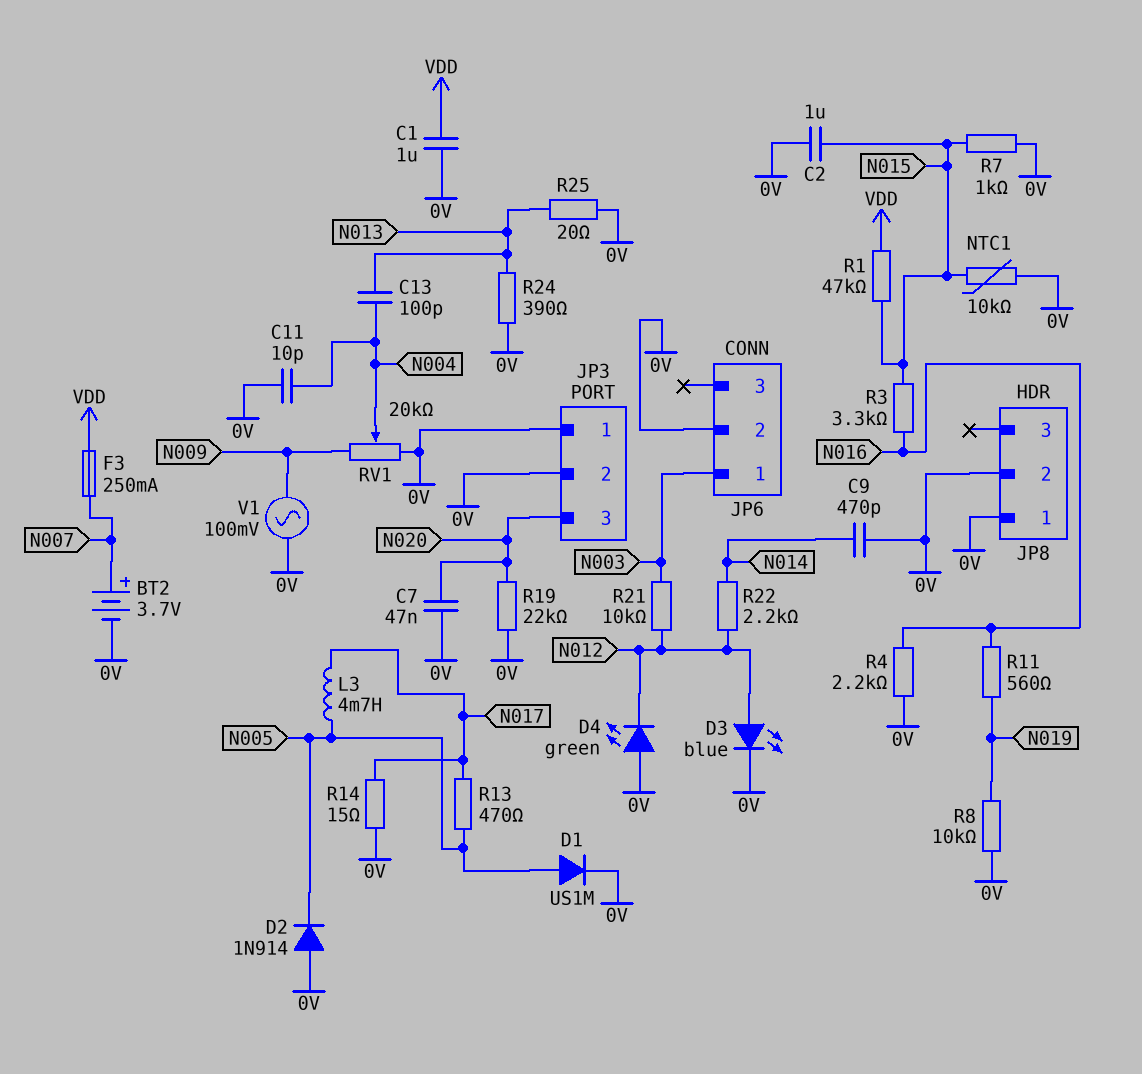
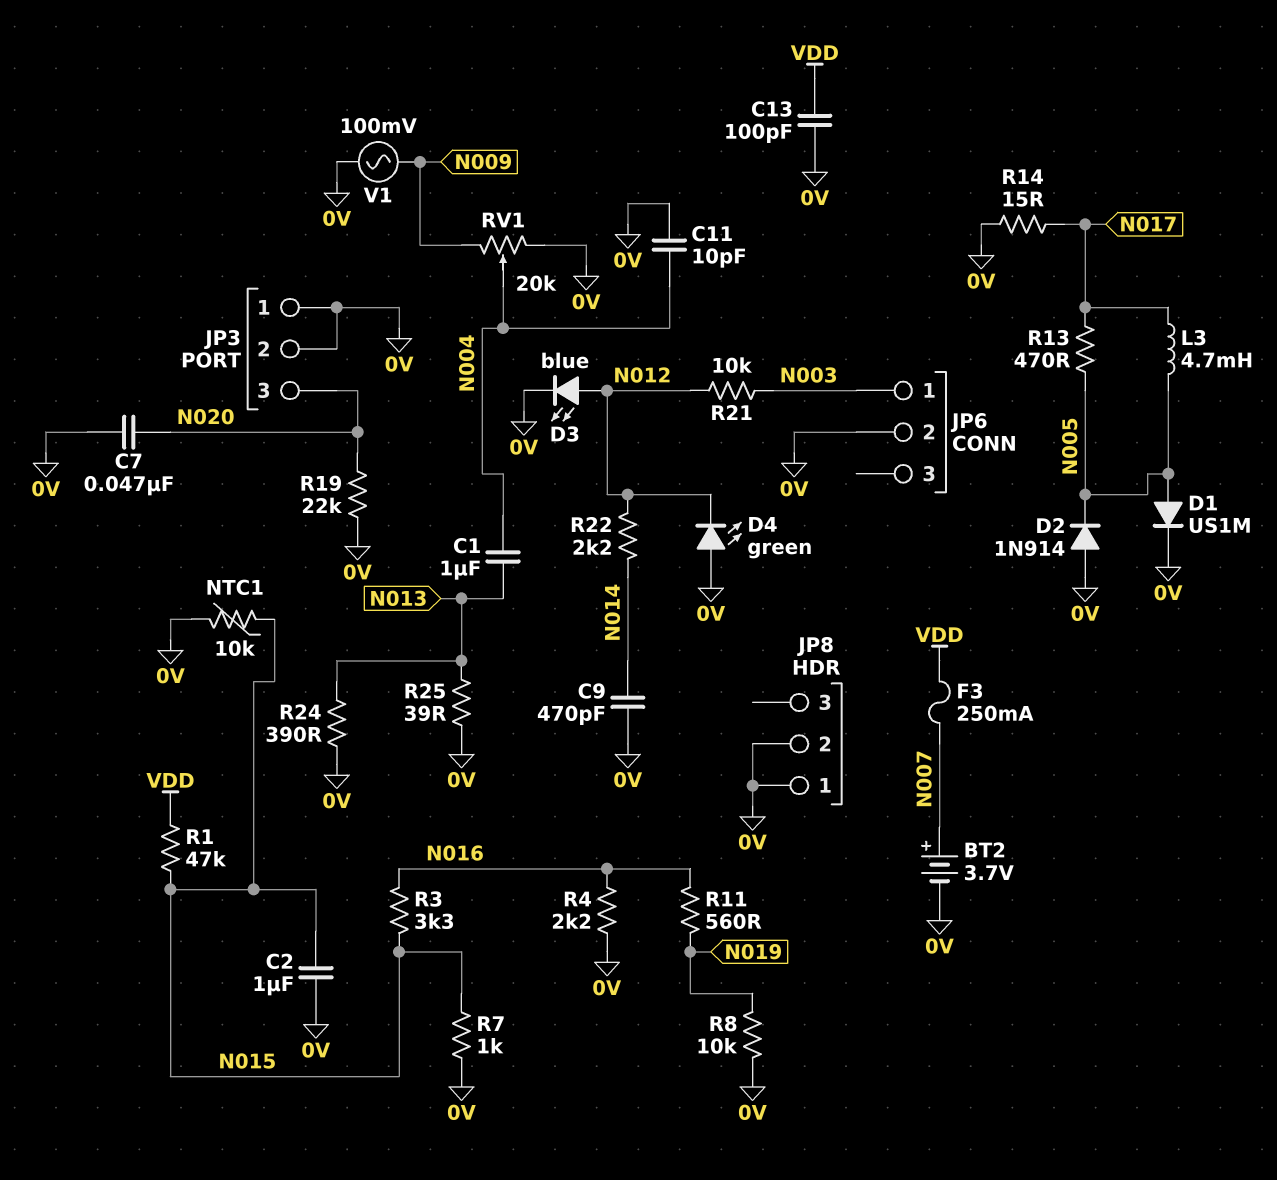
C1: 1uF (0V, VDD) -> 1uF (N004, N013)
C13: 100pF (N004, N013) -> 100pF (0V, VDD)
R25: 20 (0V, N013) -> 39 (0V, N013)

